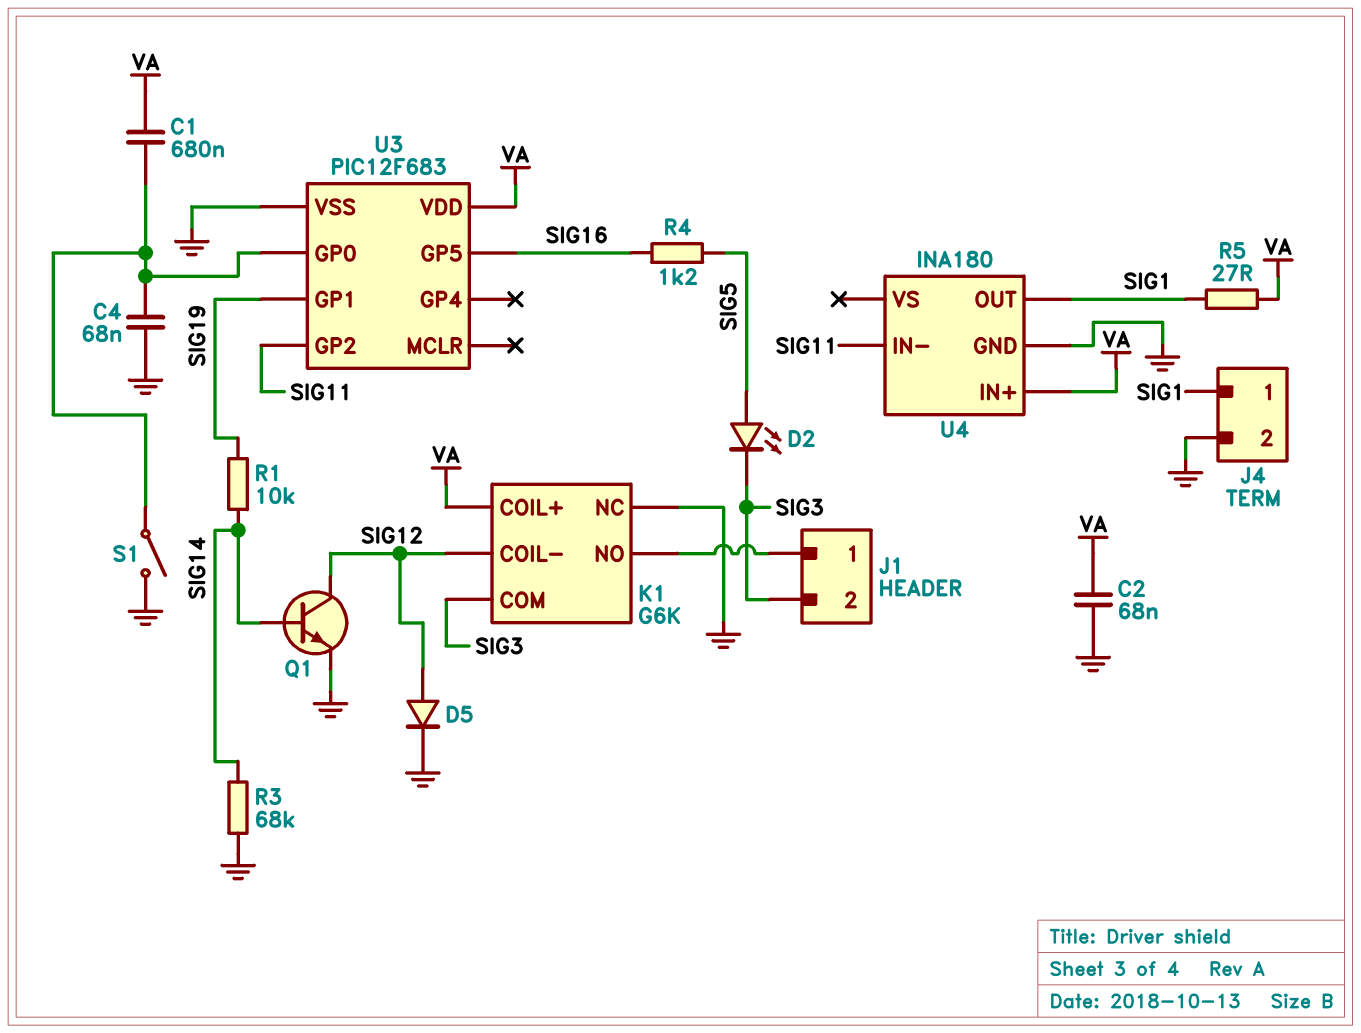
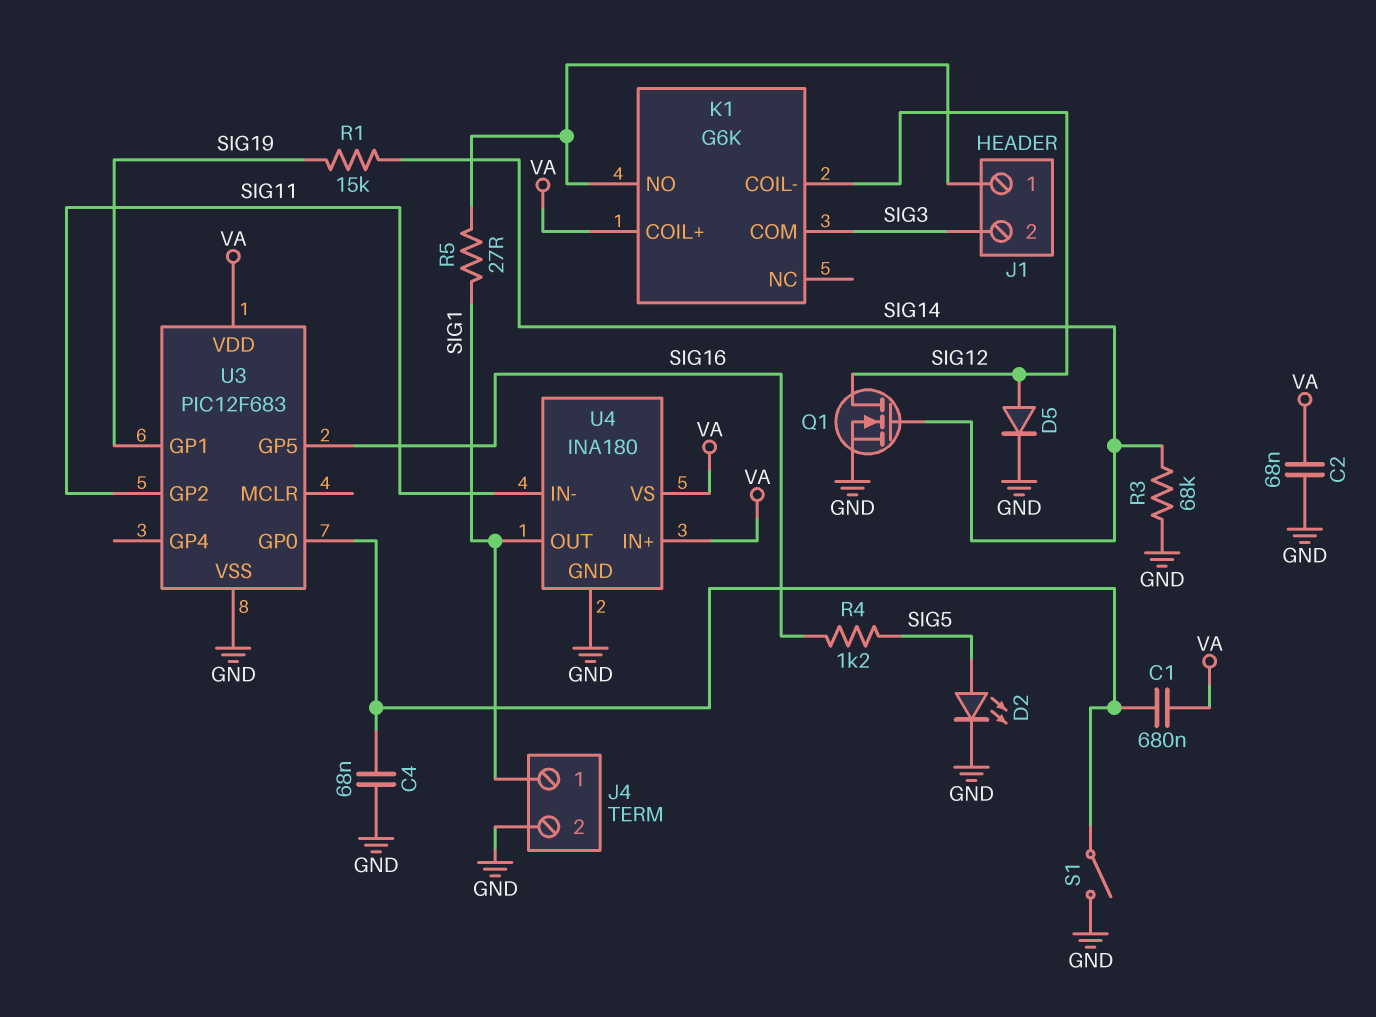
D2: LED (A SIG5, K SIG3) -> LED (A SIG5, K GND)
K1 pin NC: GND -> none
Q1: NPN (B SIG14, C SIG12, E GND) -> NMOS (G SIG14, D SIG12, S GND)
R1: 10k (SIG14, SIG19) -> 15k (SIG14, SIG19)
R5: 27 (SIG1, VA) -> 27 (J1/1, SIG1)
U4 pin VS: none -> VA

